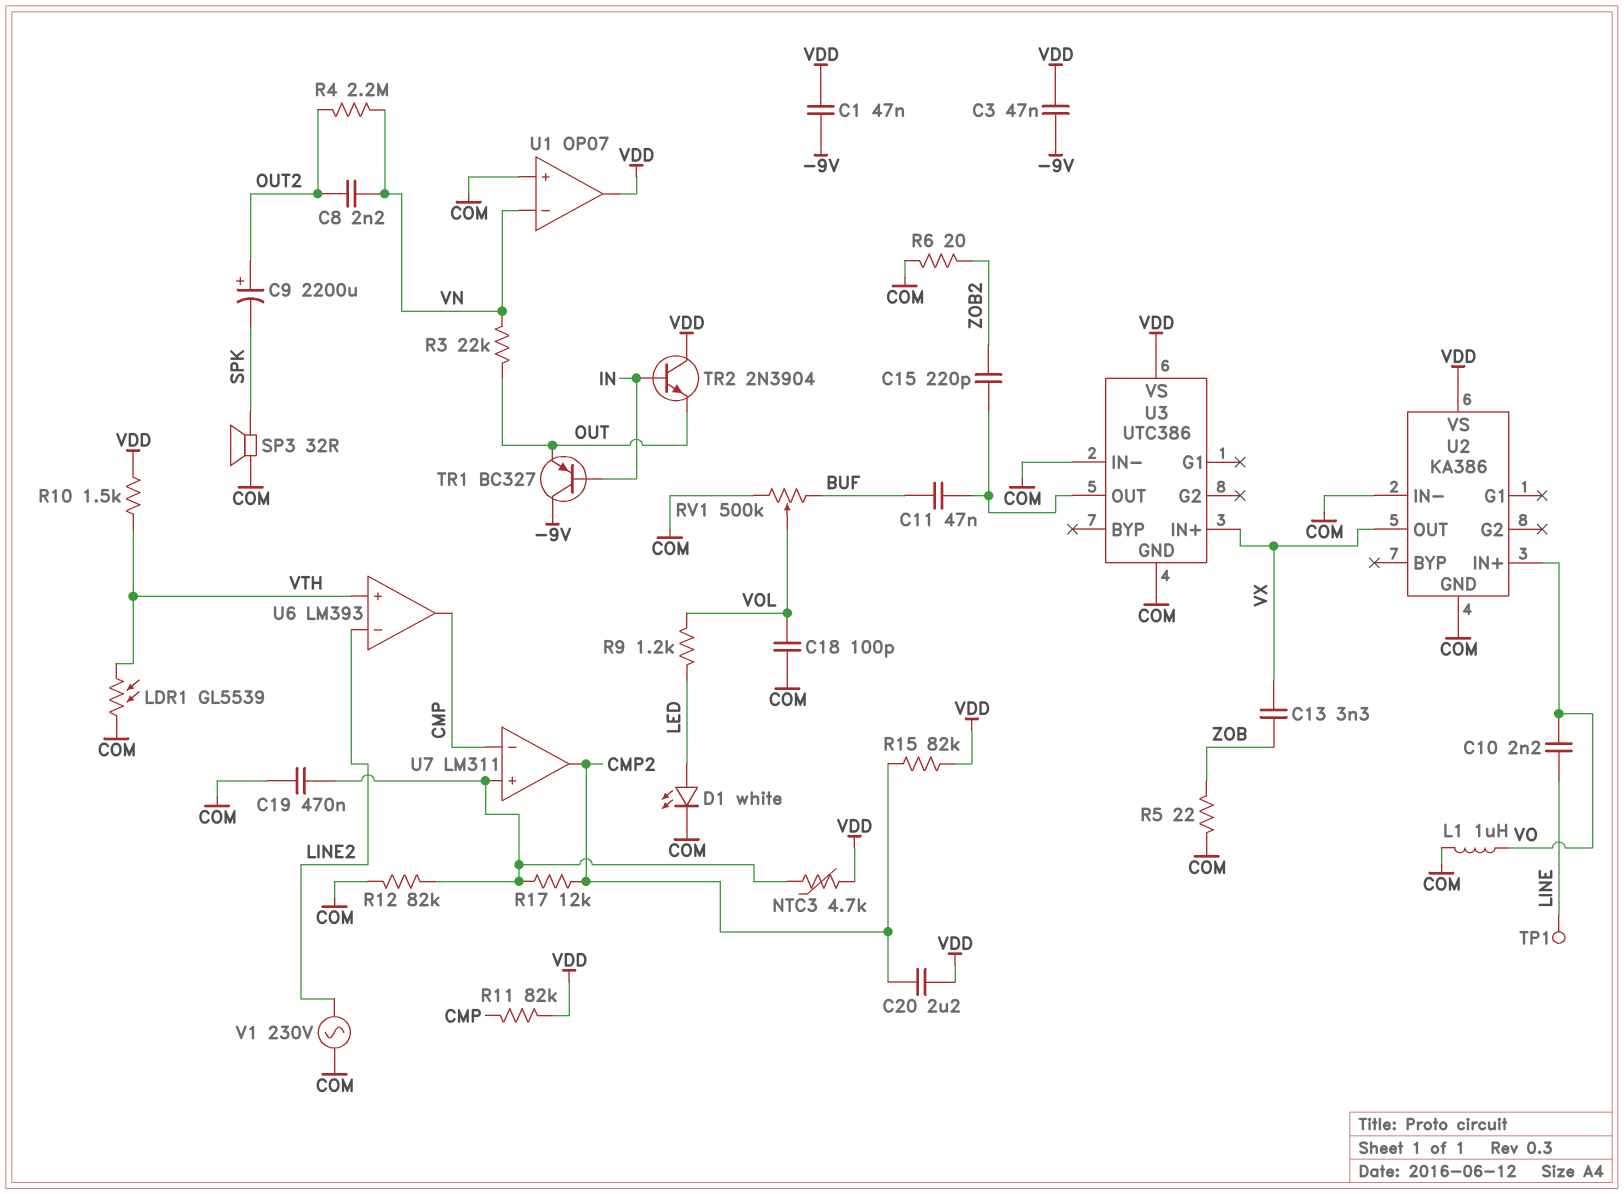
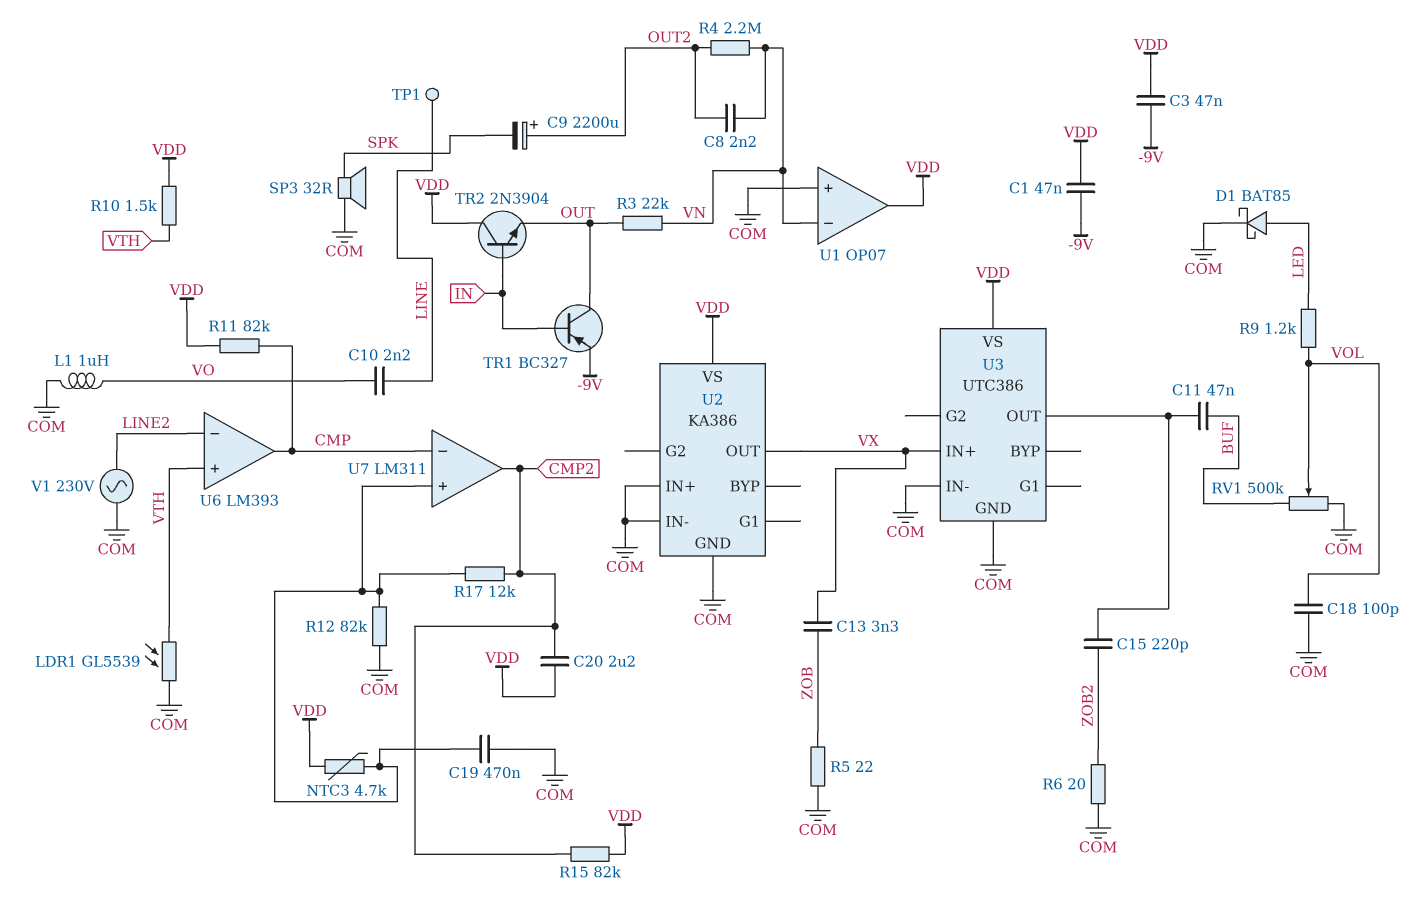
D1: LED white (A LED, K COM) -> schottky BAT85 (A LED, K COM)
TR1: PNP BC327 (B IN, C -9V, E OUT) -> PNP BC327 (B IN, C OUT, E -9V)
U2 pin IN+: VO -> COM

